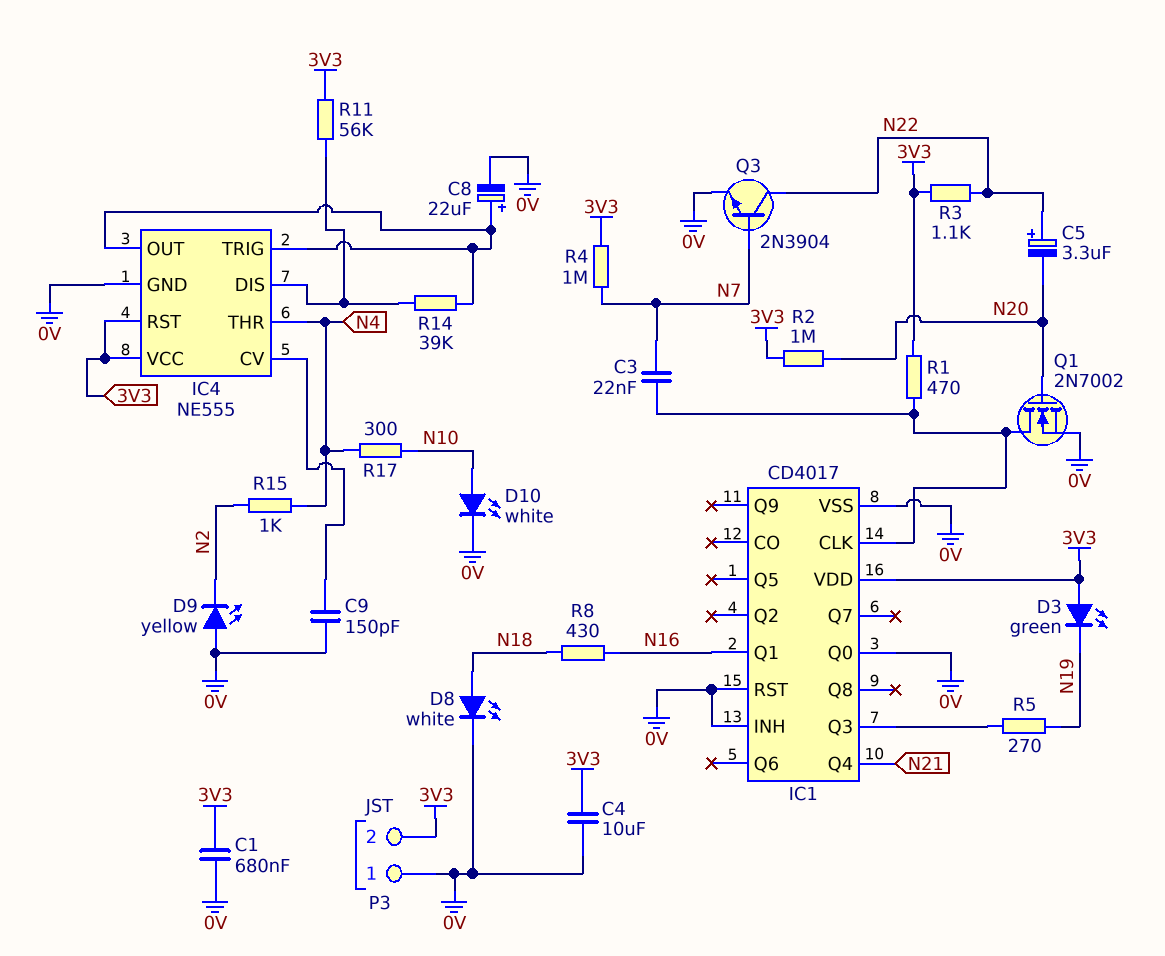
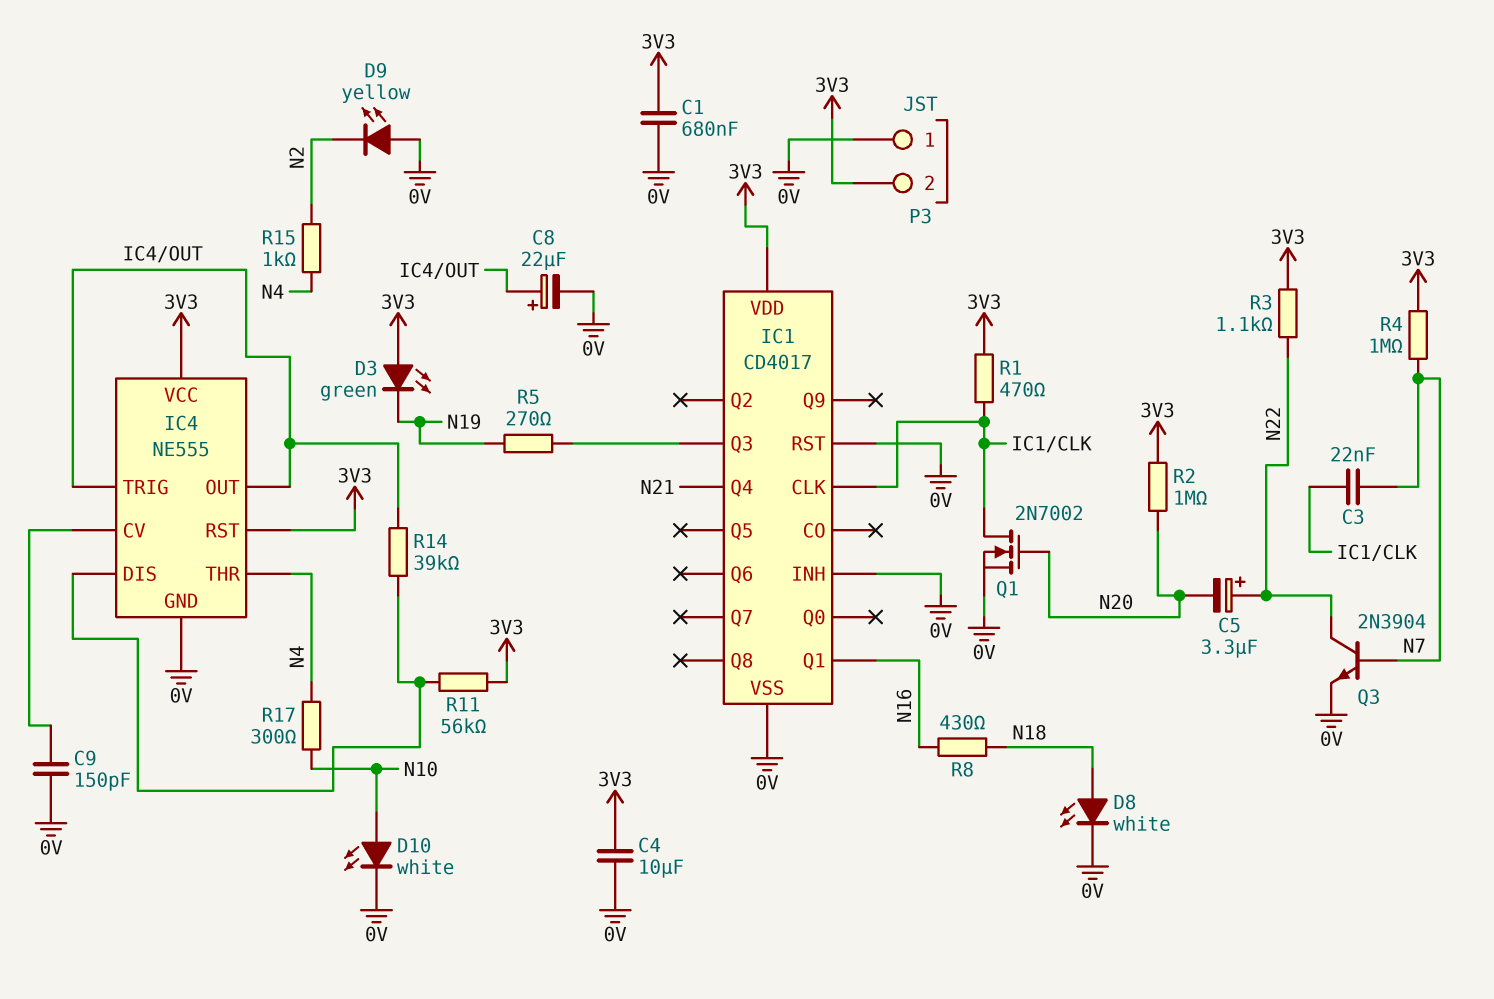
IC1 pin Q0: 0V -> none

